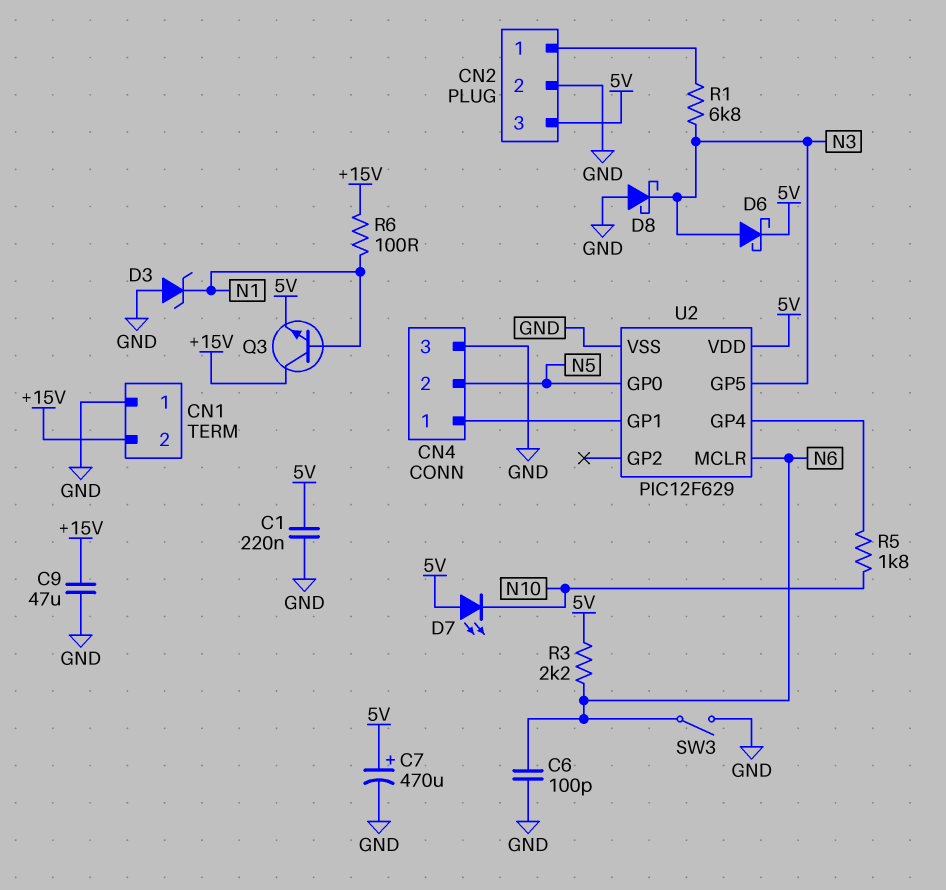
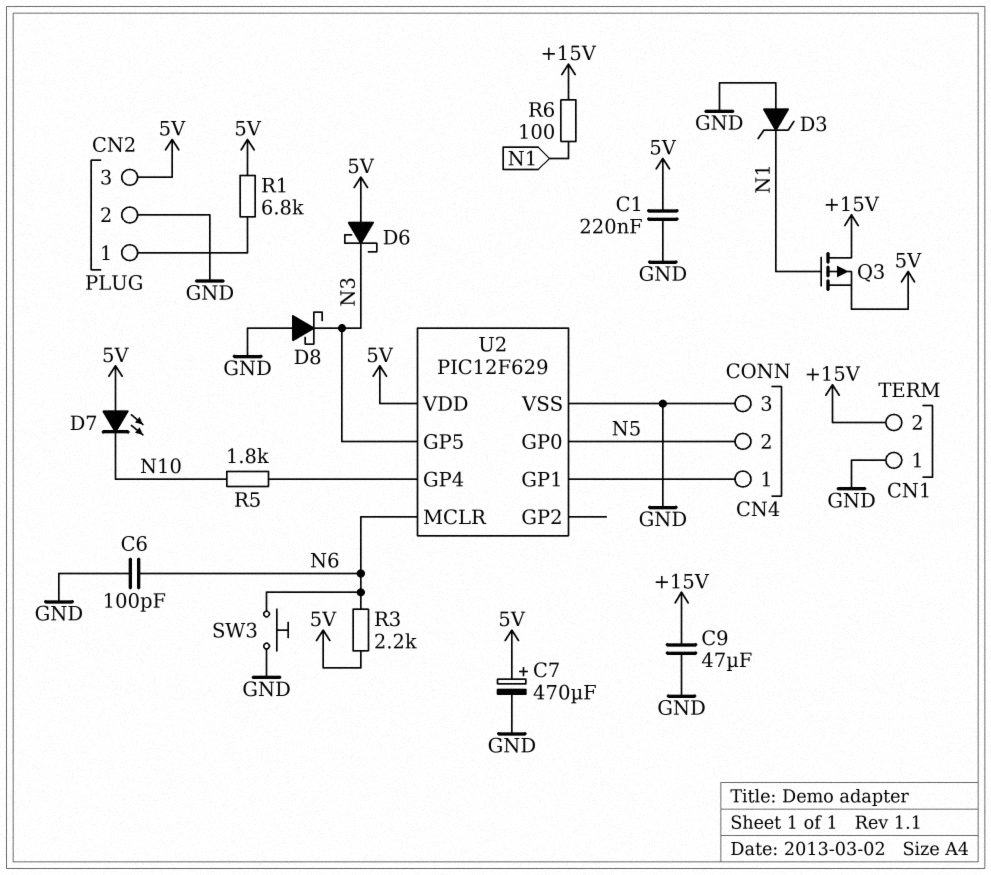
D6: schottky (A N3, K 5V) -> schottky (A 5V, K N3)
Q3: NPN (B N1, C +15V, E 5V) -> PMOS (G N1, D +15V, S 5V)
R1: 6.8k (CN2/1, N3) -> 6.8k (5V, CN2/1)
SW3: switch (GND, N6) -> button (GND, N6)

